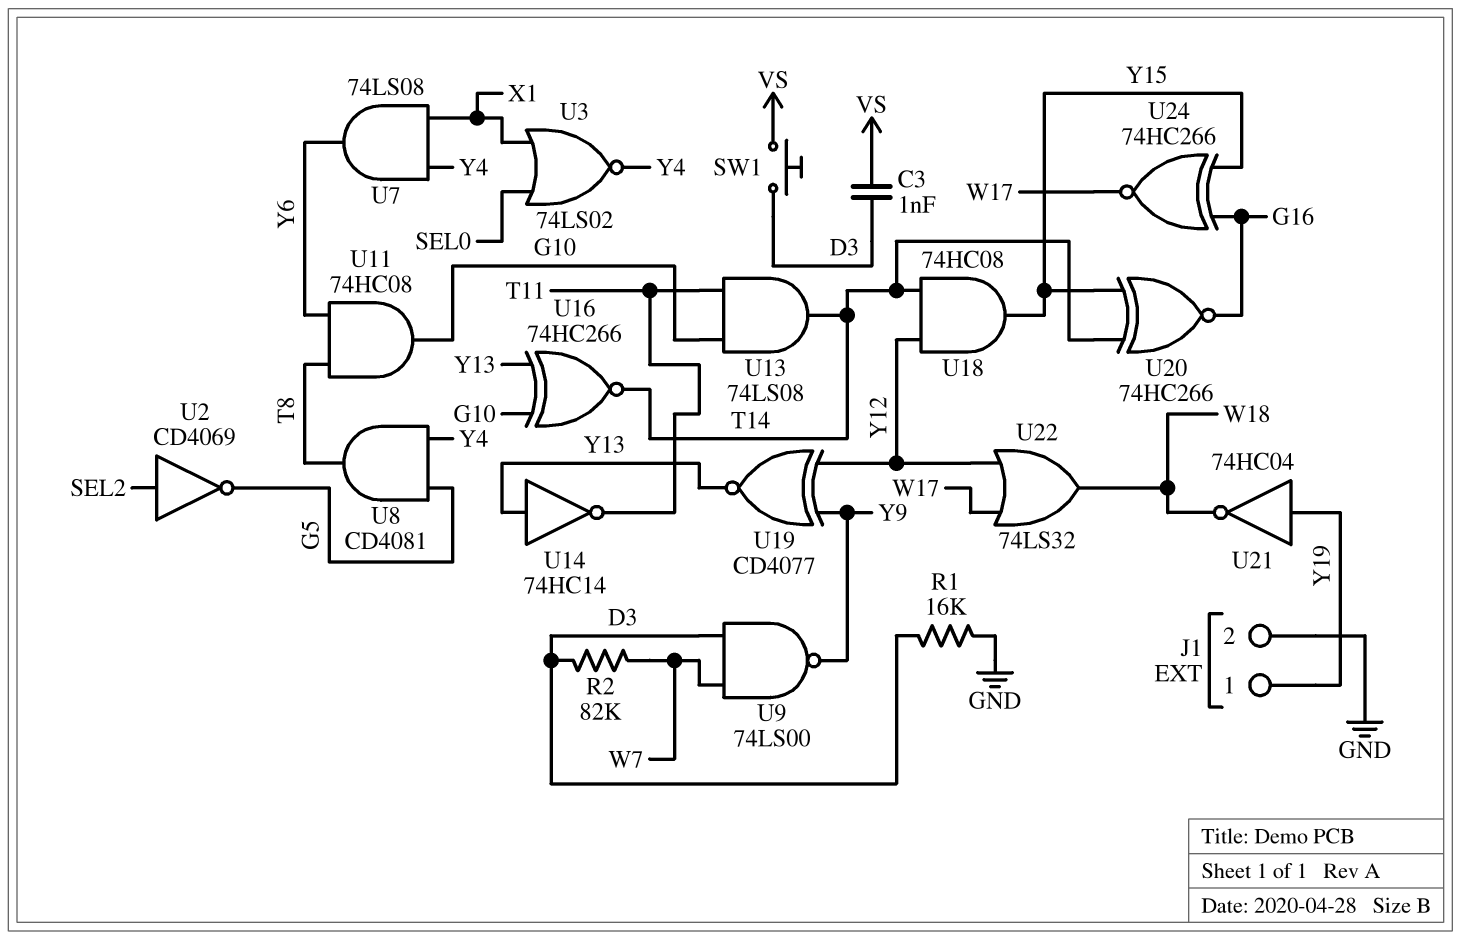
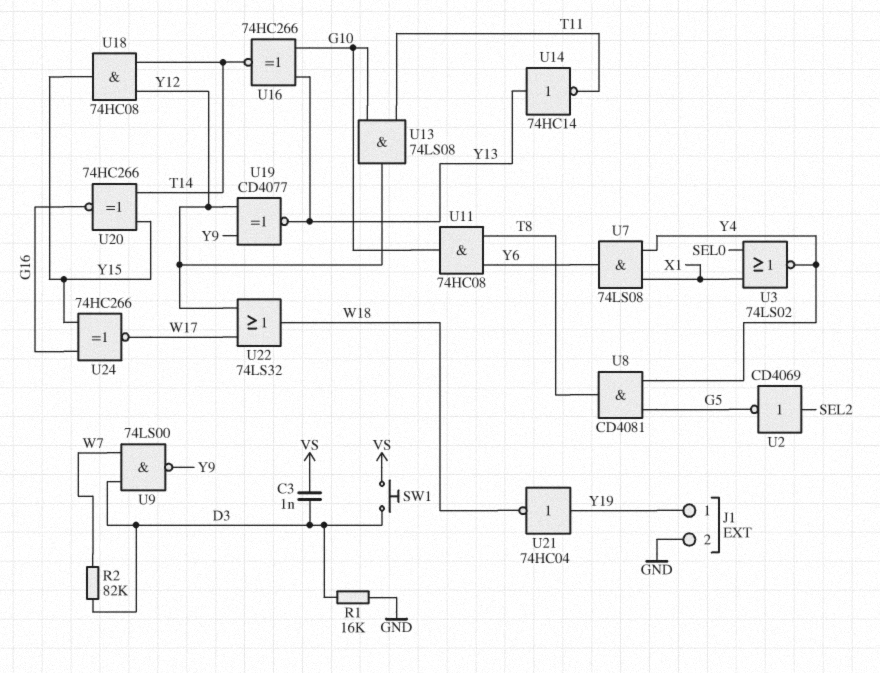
U13: AND 74LS08 (in G10, in T11, out T14) -> AND 74LS08 (in G10, in T11, out Y12)

